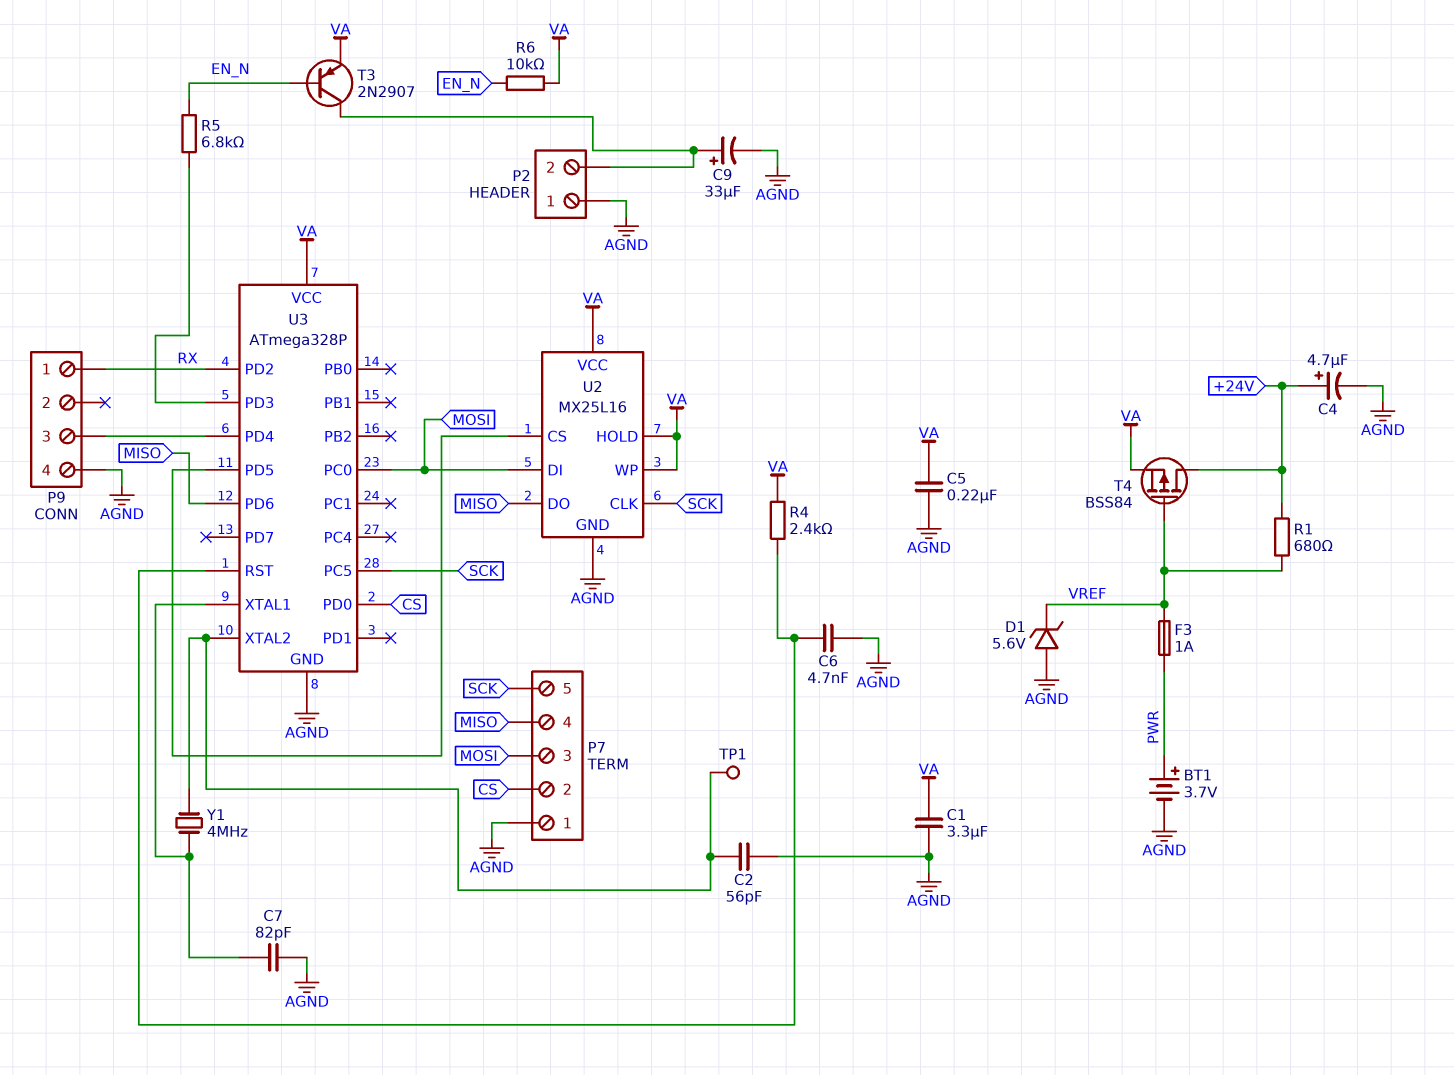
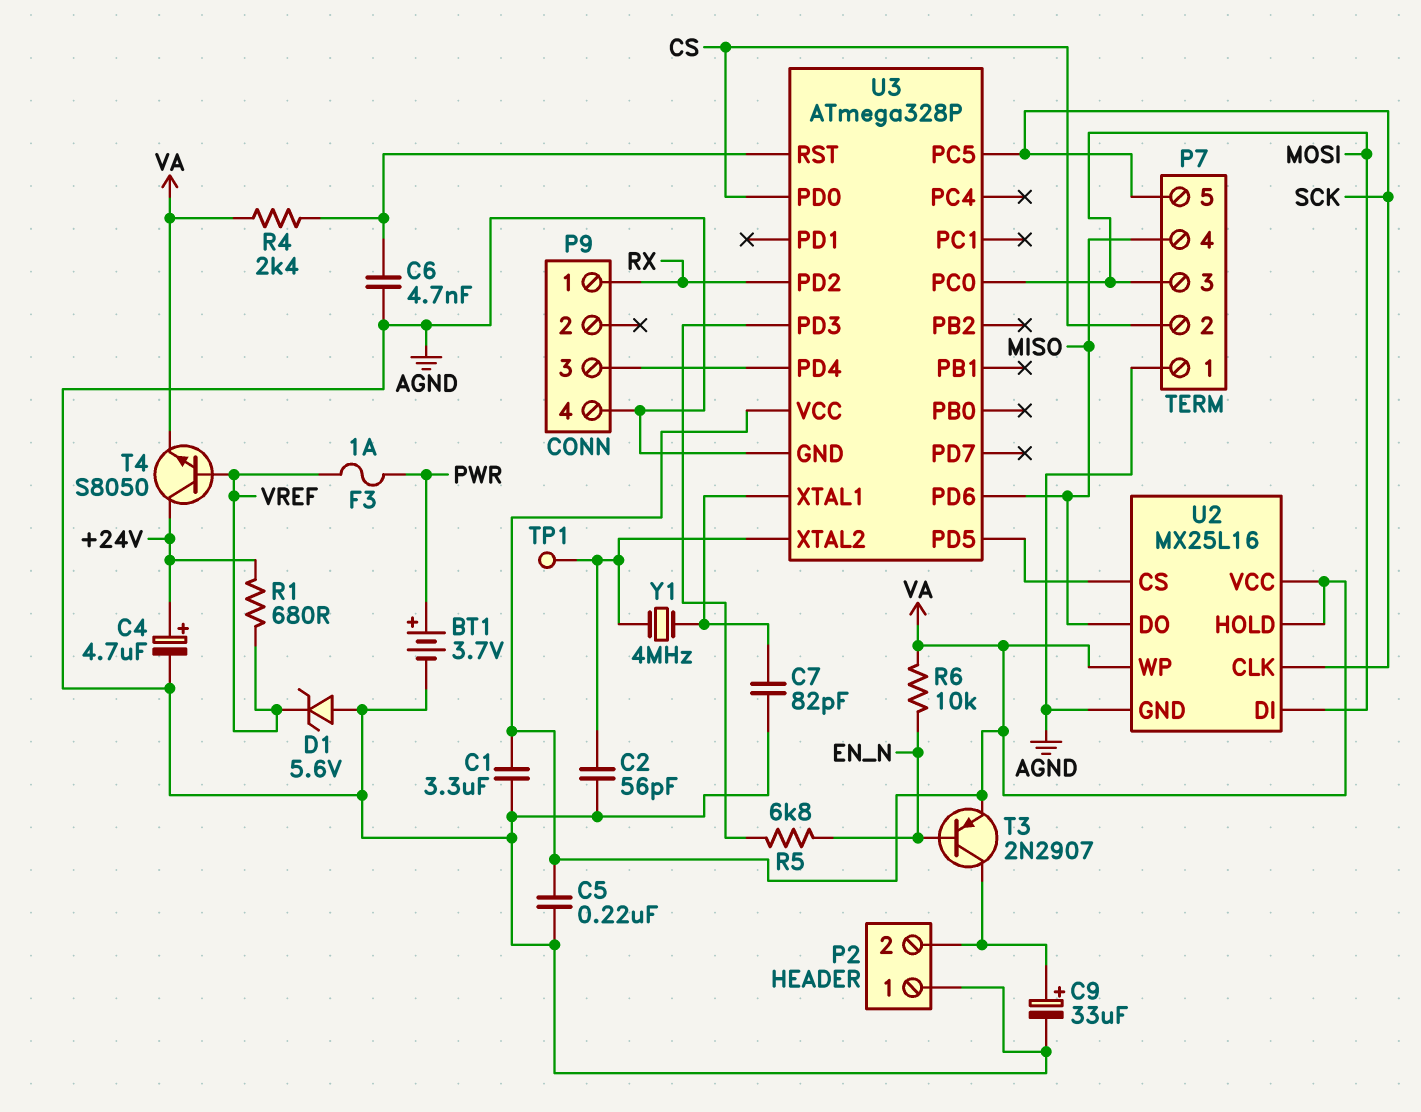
T4: PMOS BSS84 (G VREF, D +24V, S VA) -> NPN S8050 (B VREF, C +24V, E VA)

